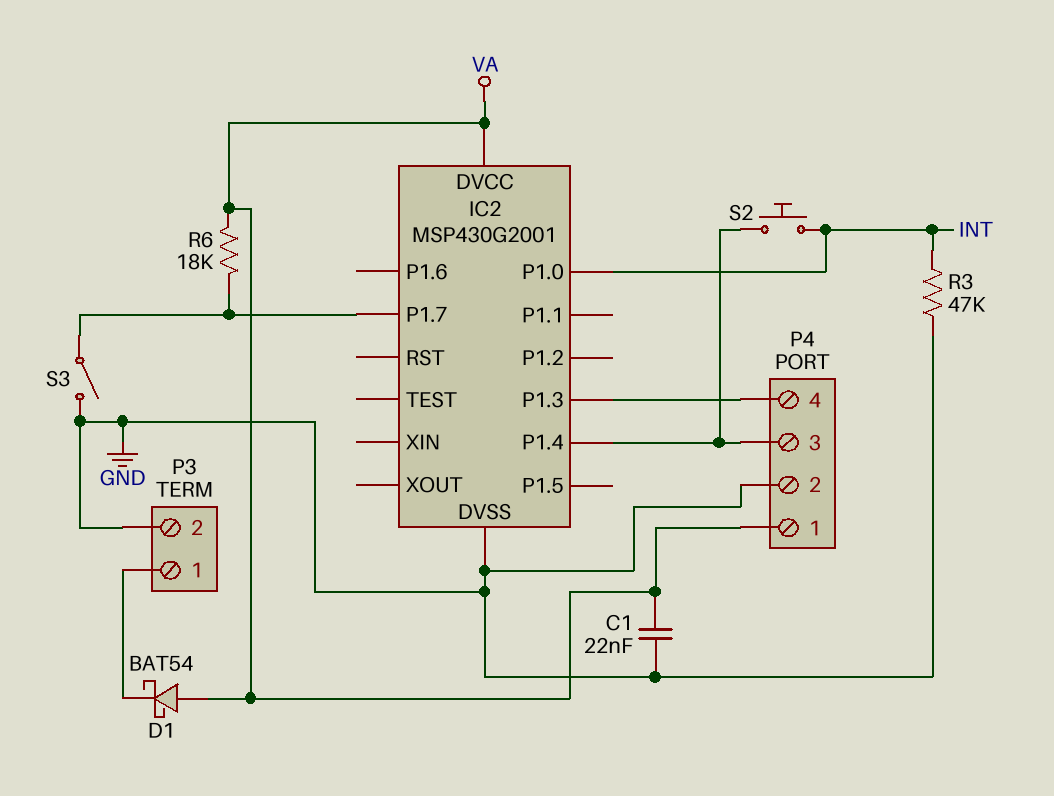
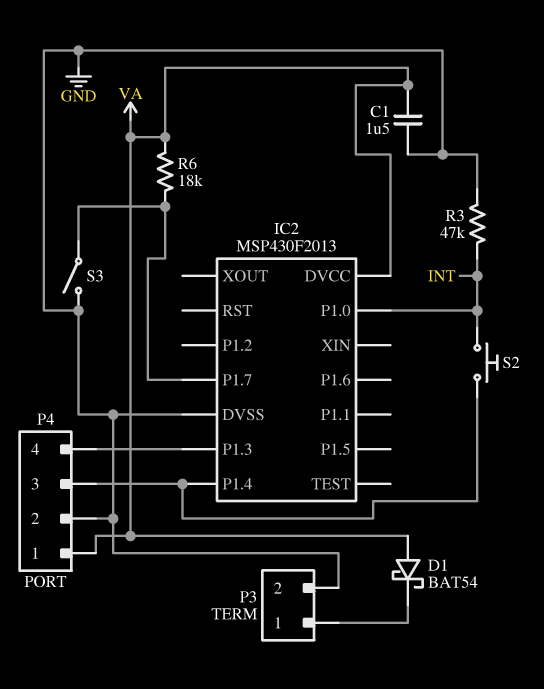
C1: 22nF (GND, VA) -> 1.5uF (GND, VA)
IC2: MSP430G2001 -> MSP430F2013

